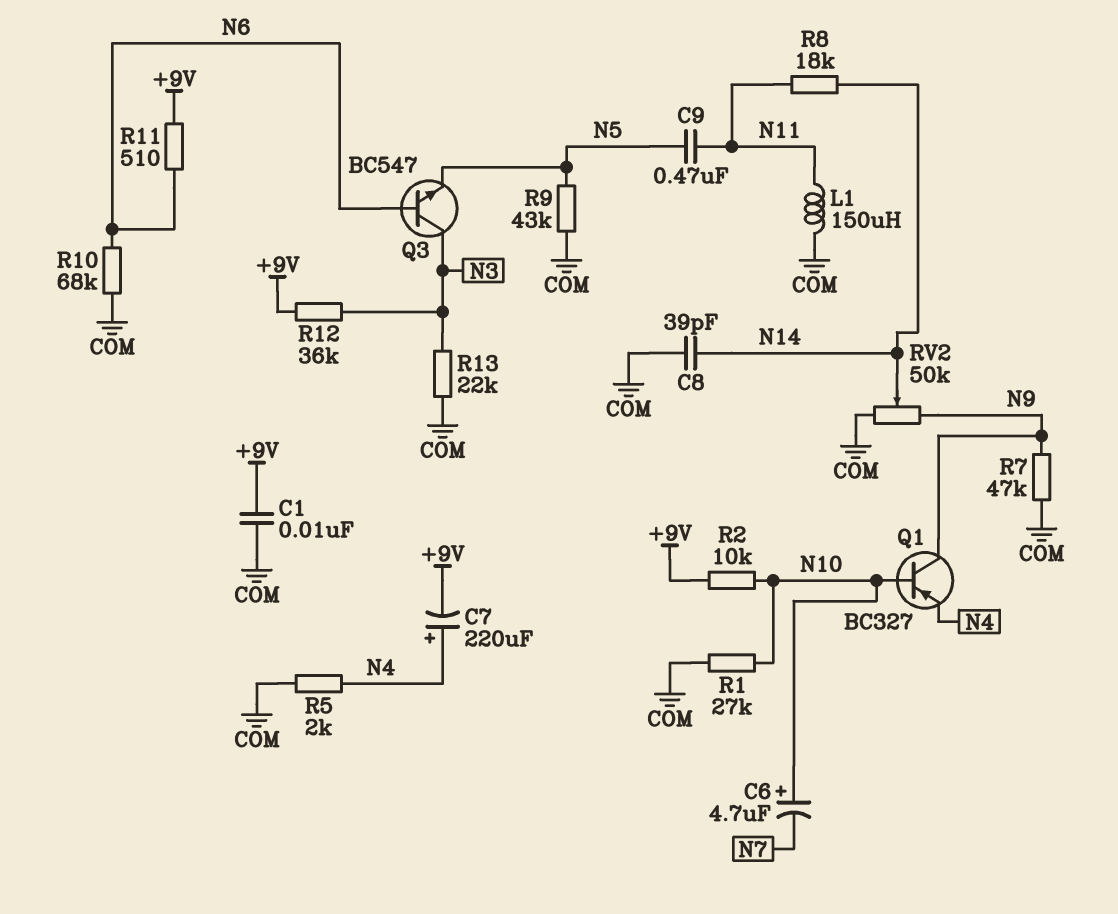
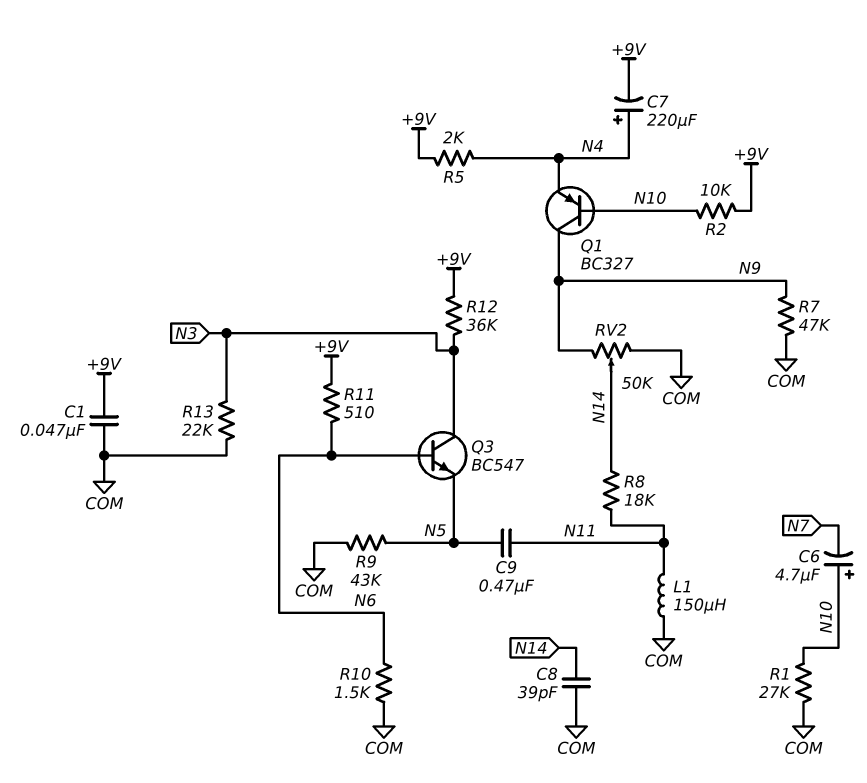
C1: 10nF (+9V, COM) -> 47nF (+9V, COM)
R5: 2k (COM, N4) -> 2k (+9V, N4)
R10: 68k (COM, N6) -> 1.5k (COM, N6)

